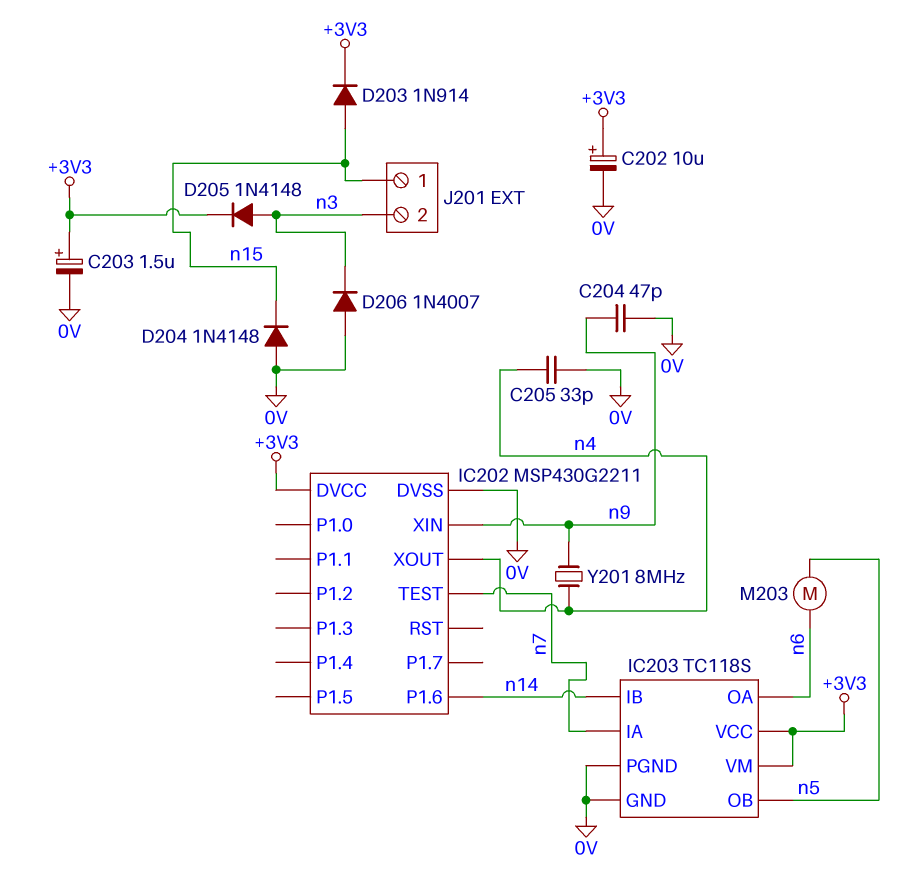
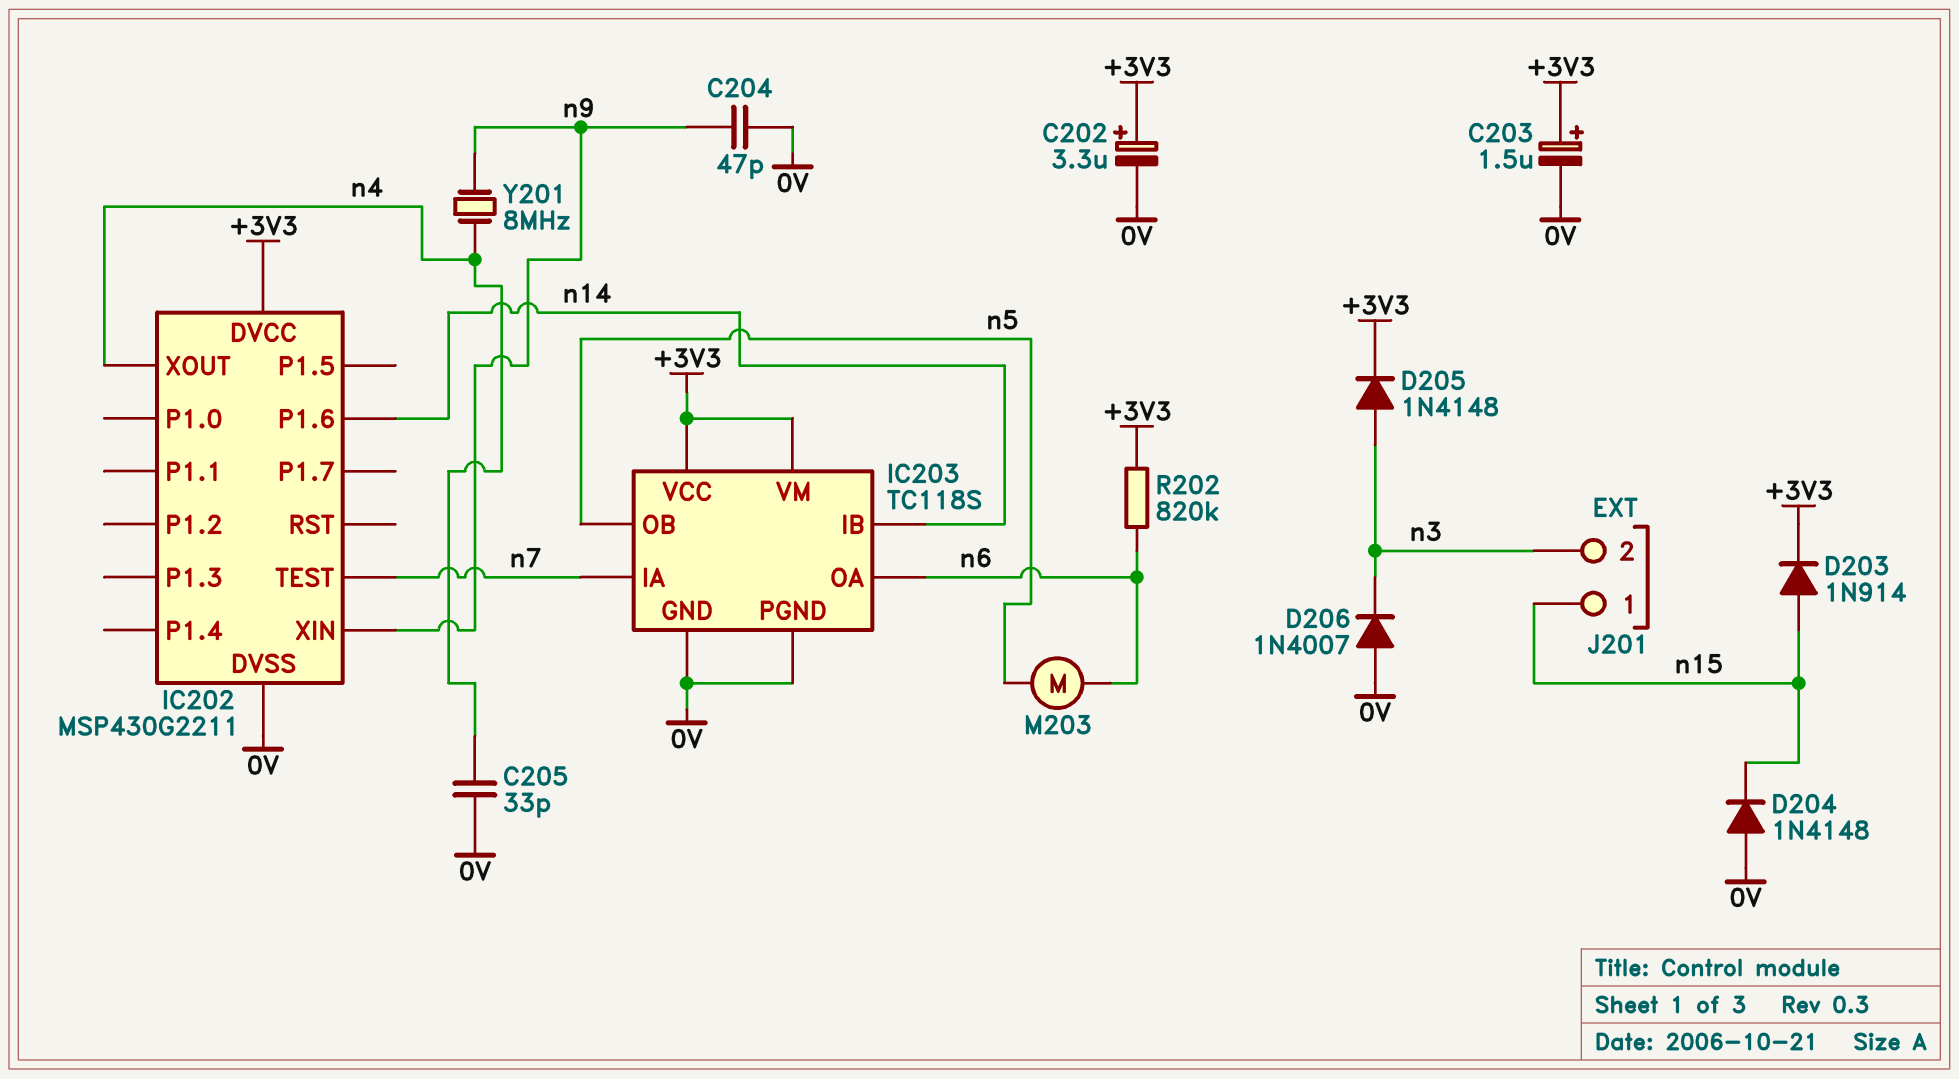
C202: 10uF (plus +3V3, minus 0V) -> 3.3uF (plus +3V3, minus 0V)
R202: none -> 820k (+3V3, n6)

